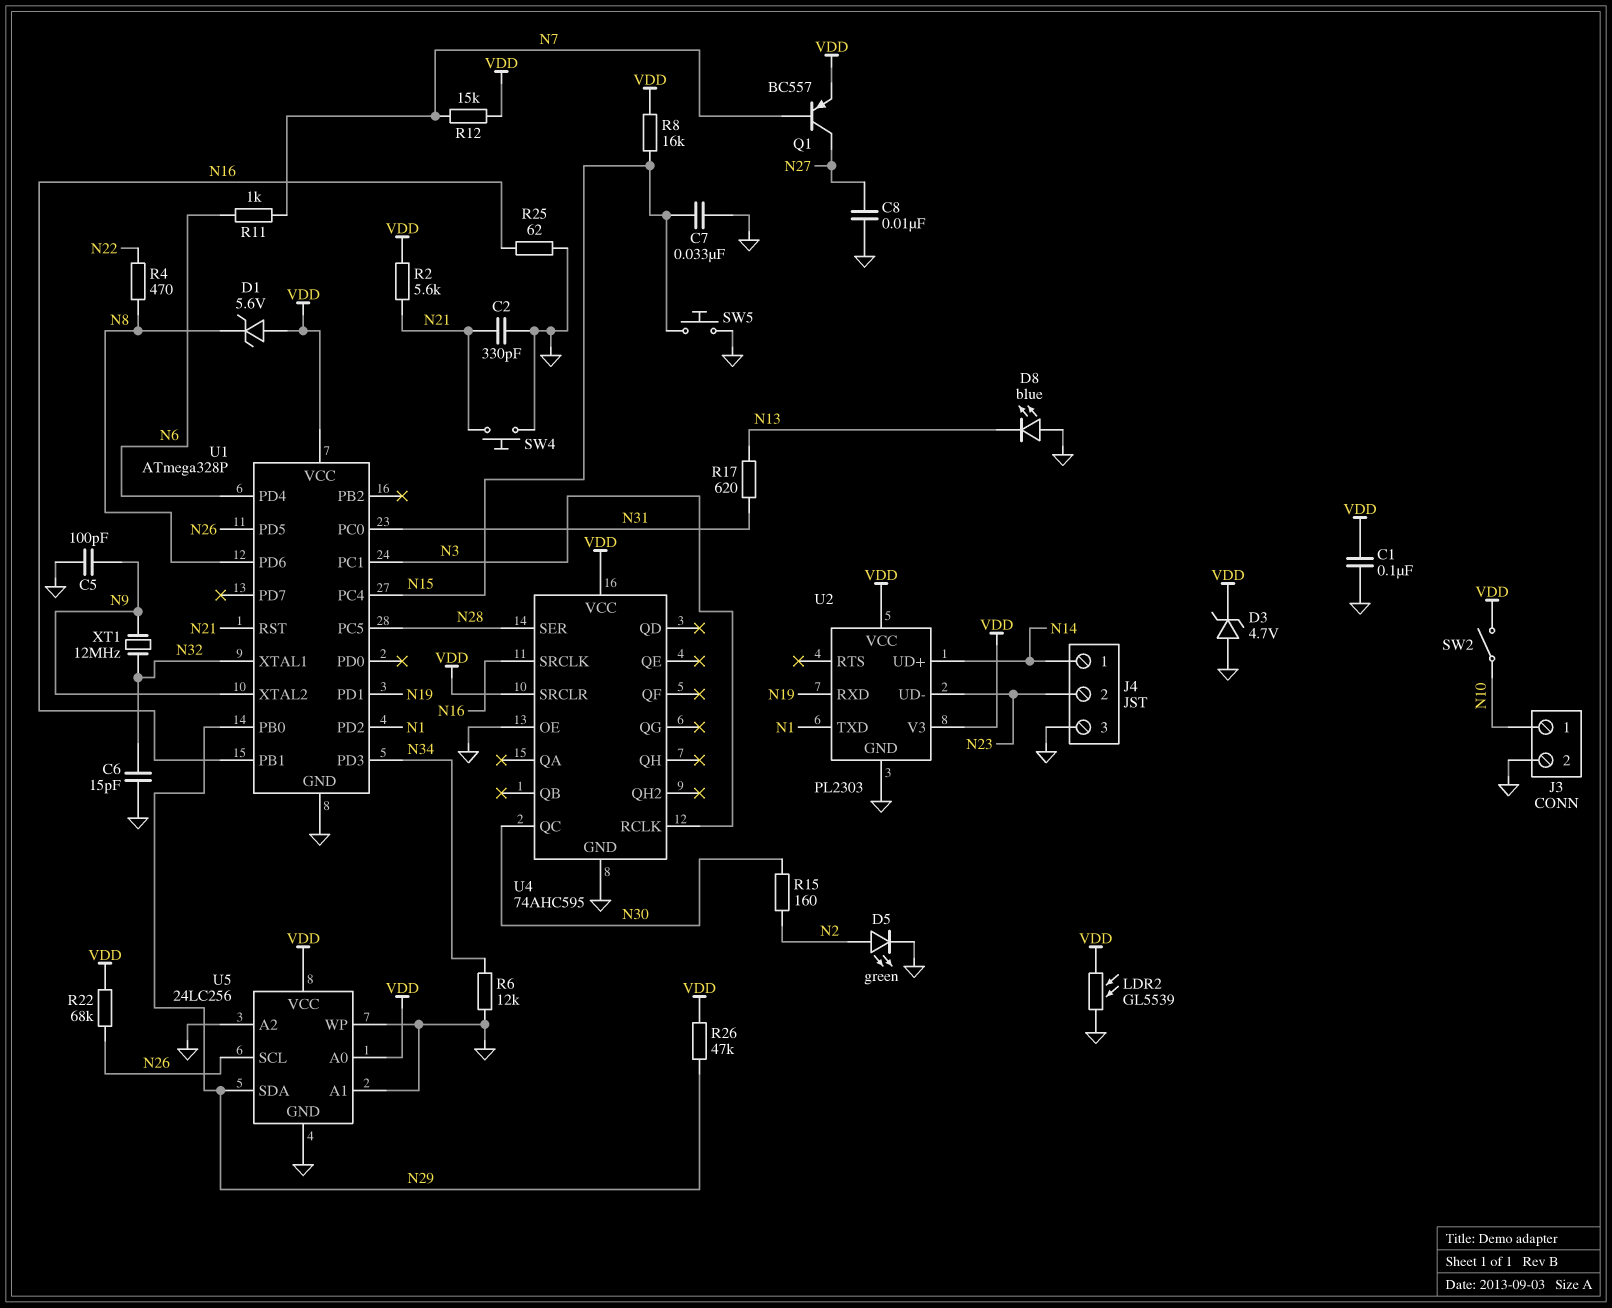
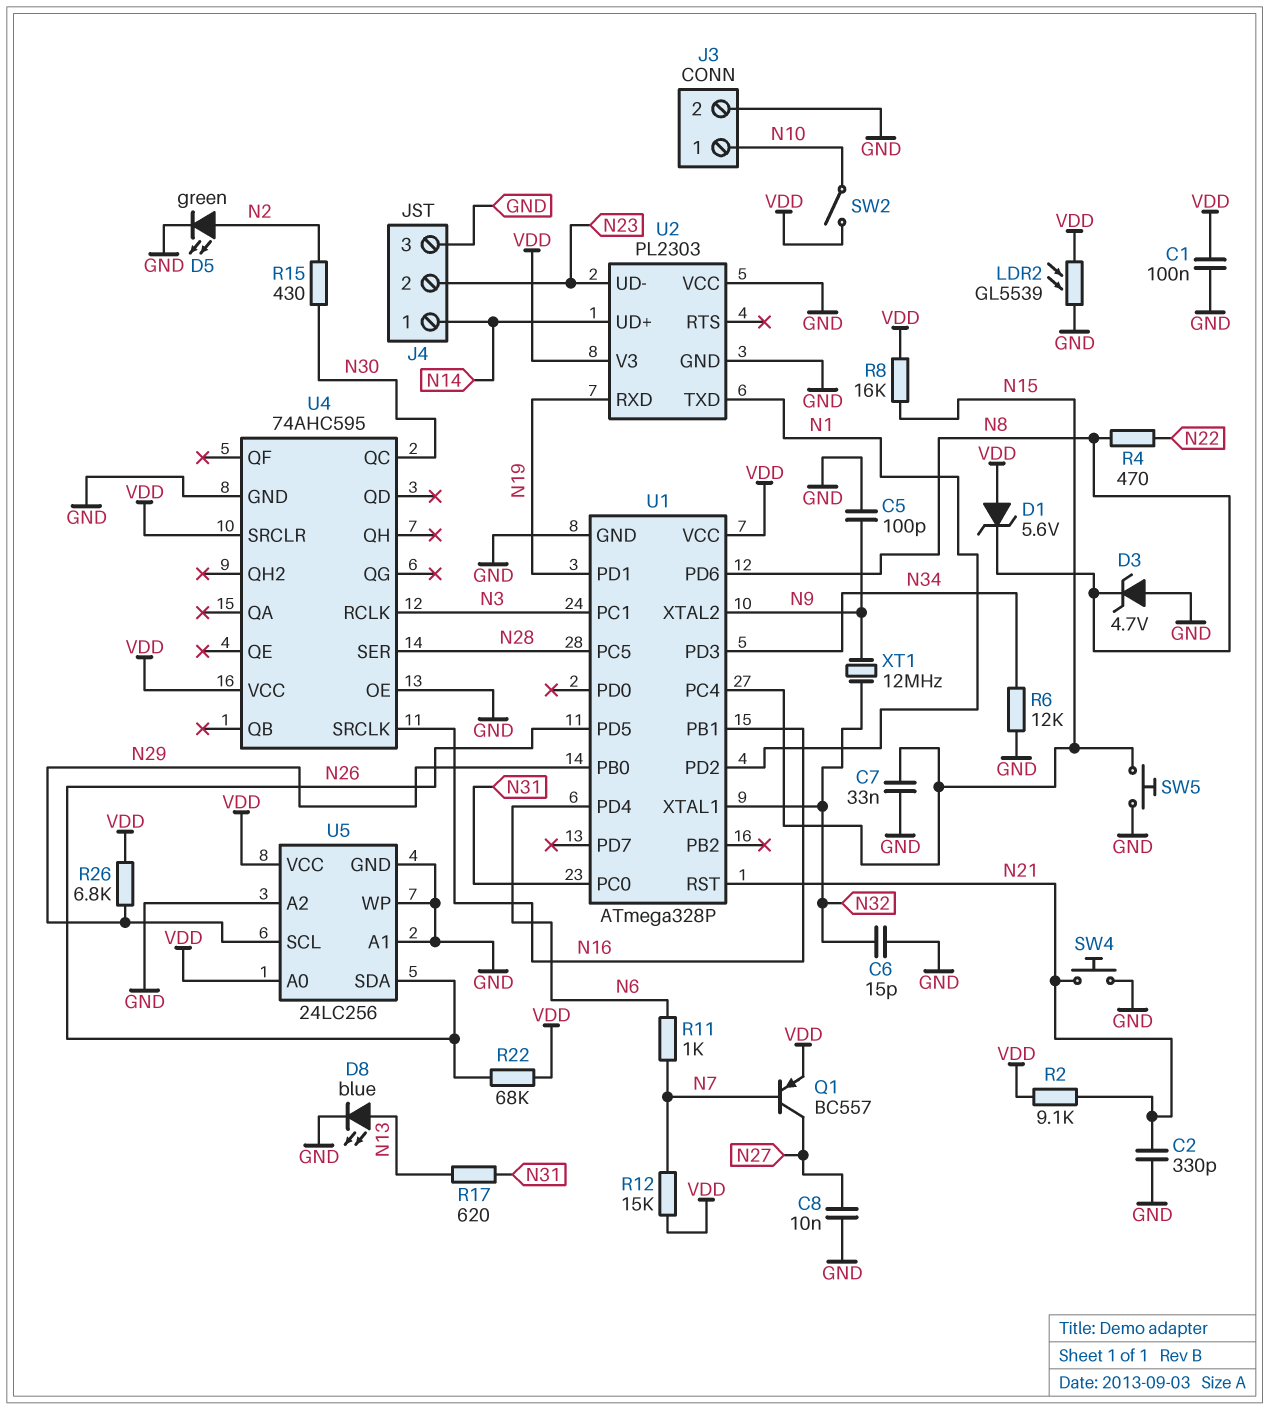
D3: zener 4.7V (A GND, K VDD) -> zener 4.7V (A GND, K N8)
D8: LED blue (A GND, K N13) -> LED blue (A N13, K GND)
R2: 5.6k (N21, VDD) -> 9.1k (N21, VDD)
R15: 160 (N2, N30) -> 430 (N2, N30)
R25: 62 (GND, N16) -> none
R26: 47k (N29, VDD) -> 6.8k (N29, VDD)
U2 pin VCC: VDD -> GND
U5 pin SCL: N26 -> N29
U5 pin SDA: N29 -> N26

